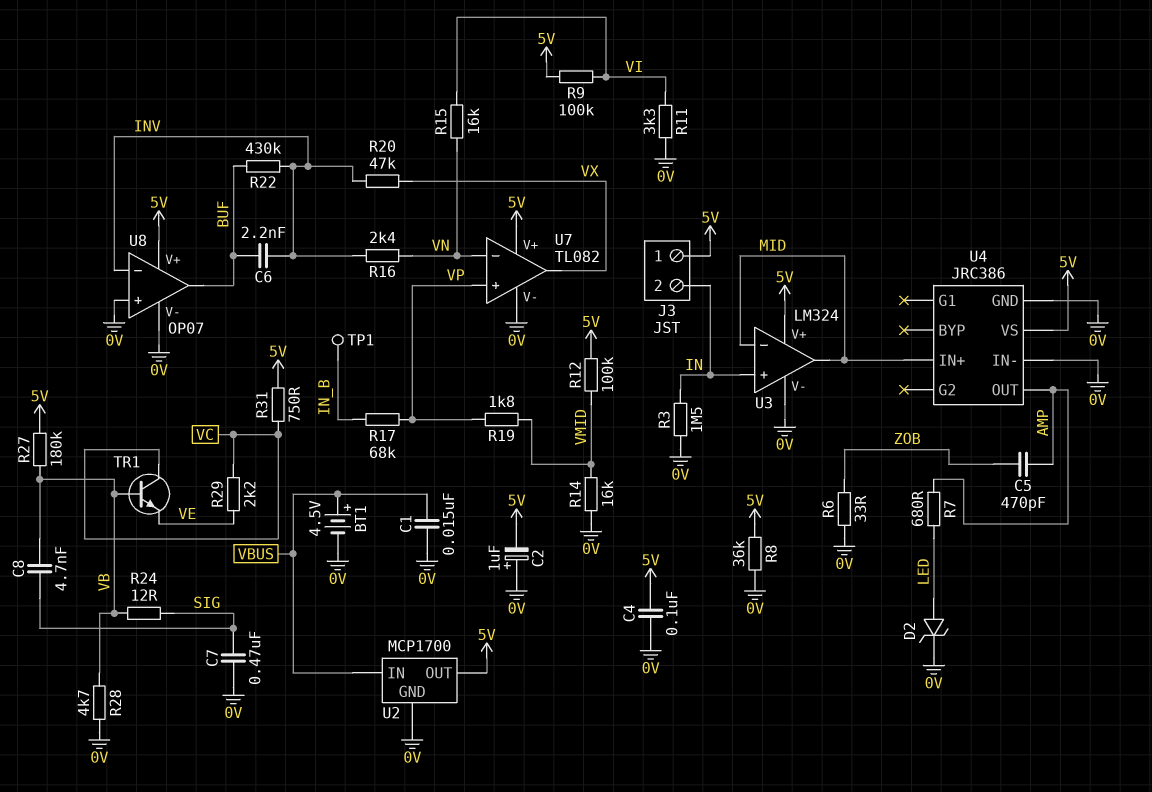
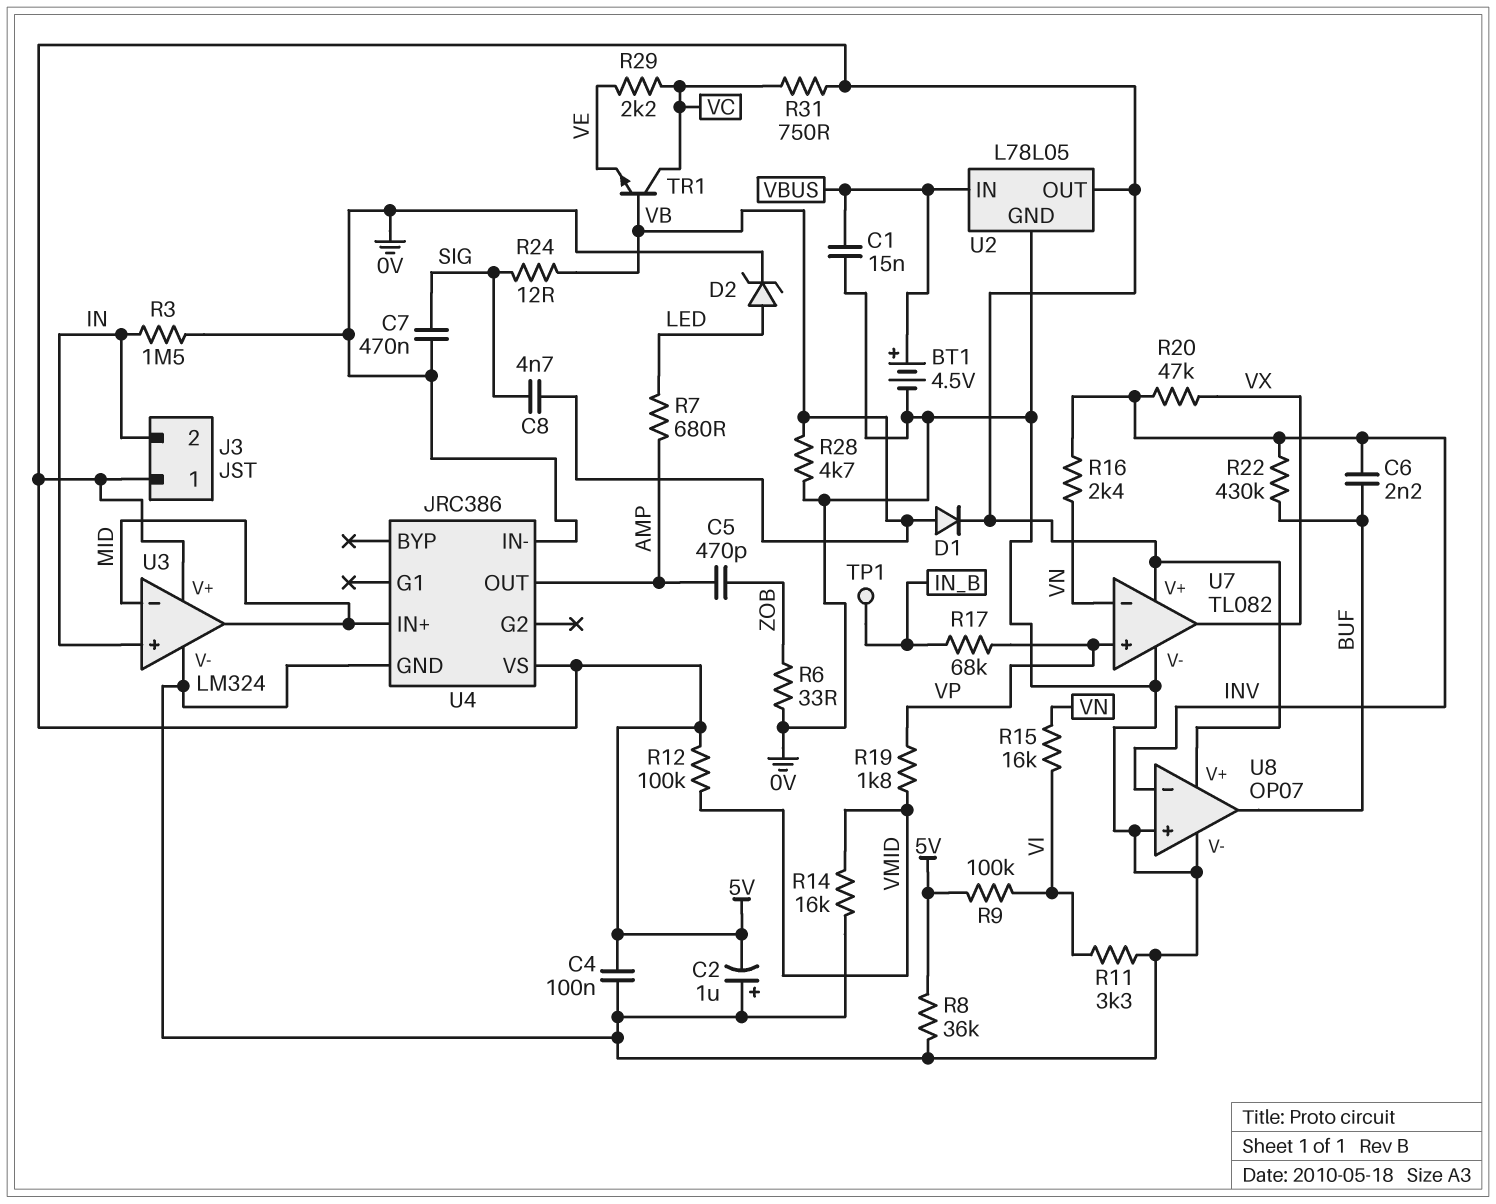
D1: none -> diode (A VB, K 5V)
R27: 180k (5V, VB) -> none
U2: MCP1700 -> L78L05

